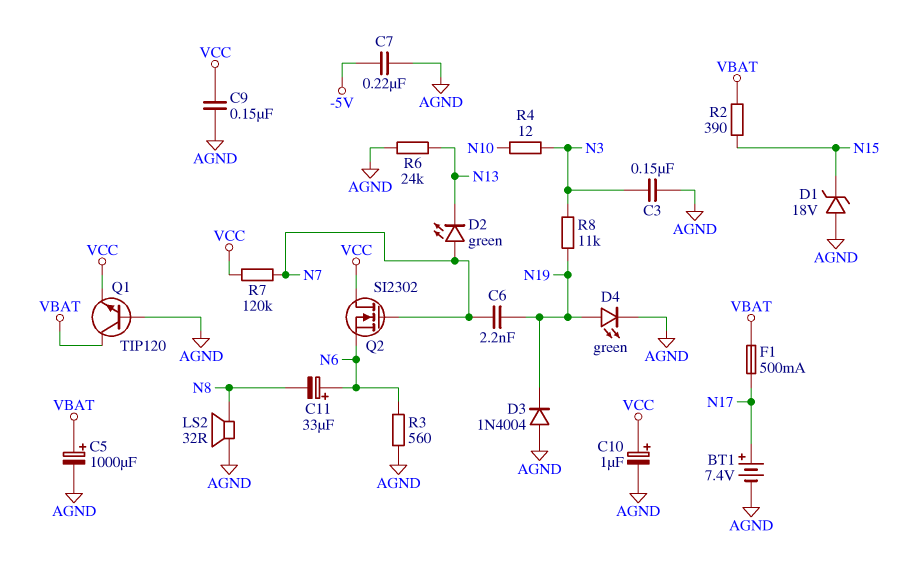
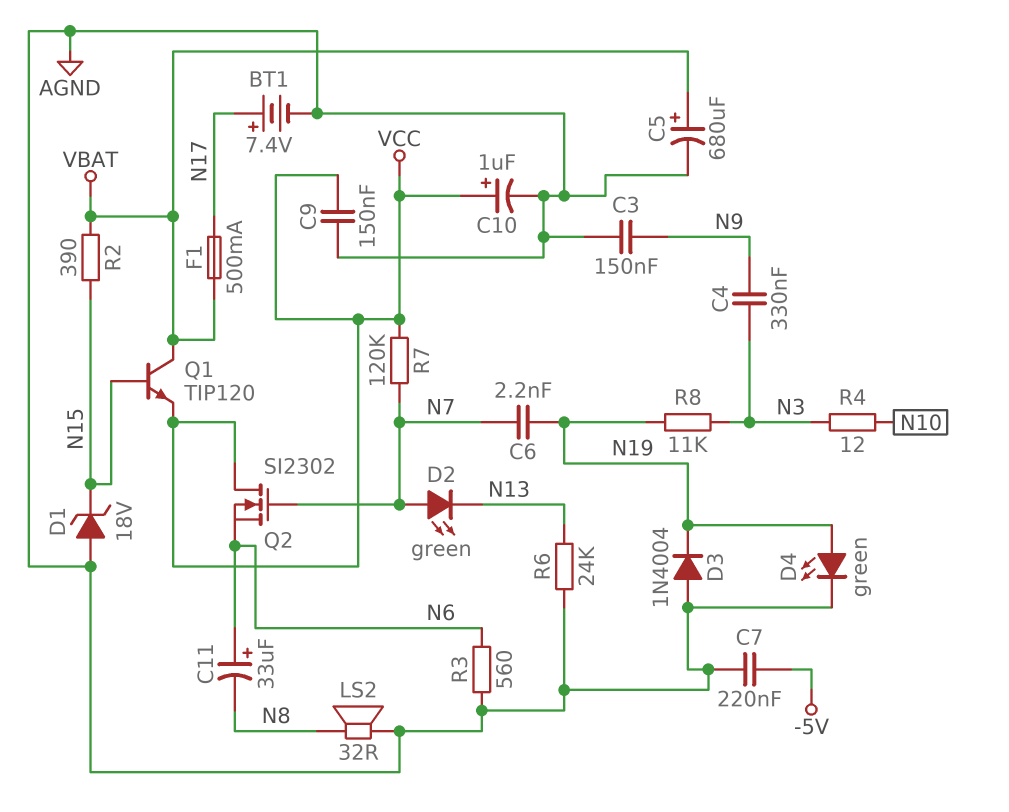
C3: 150nF (AGND, N3) -> 150nF (AGND, N9)
C4: none -> 330nF (N3, N9)
C5: 1000uF (plus VBAT, minus AGND) -> 680uF (plus VBAT, minus AGND)
Q1: NPN TIP120 (B AGND, C VBAT, E VCC) -> NPN TIP120 (B N15, C VBAT, E VCC)

